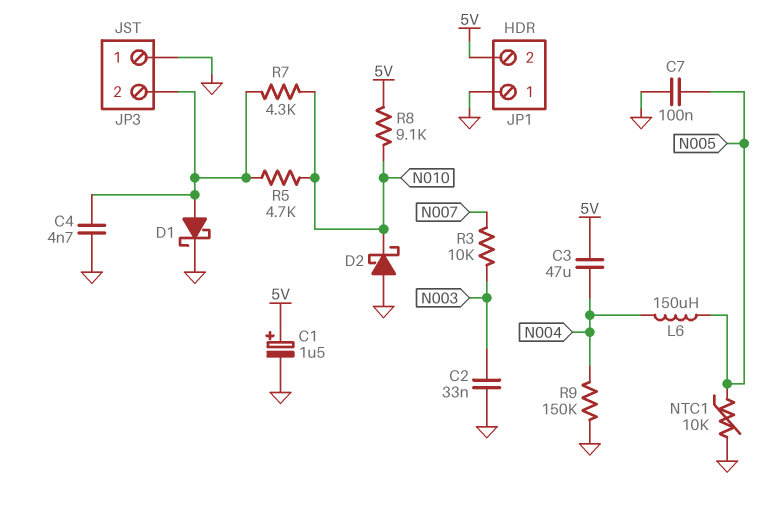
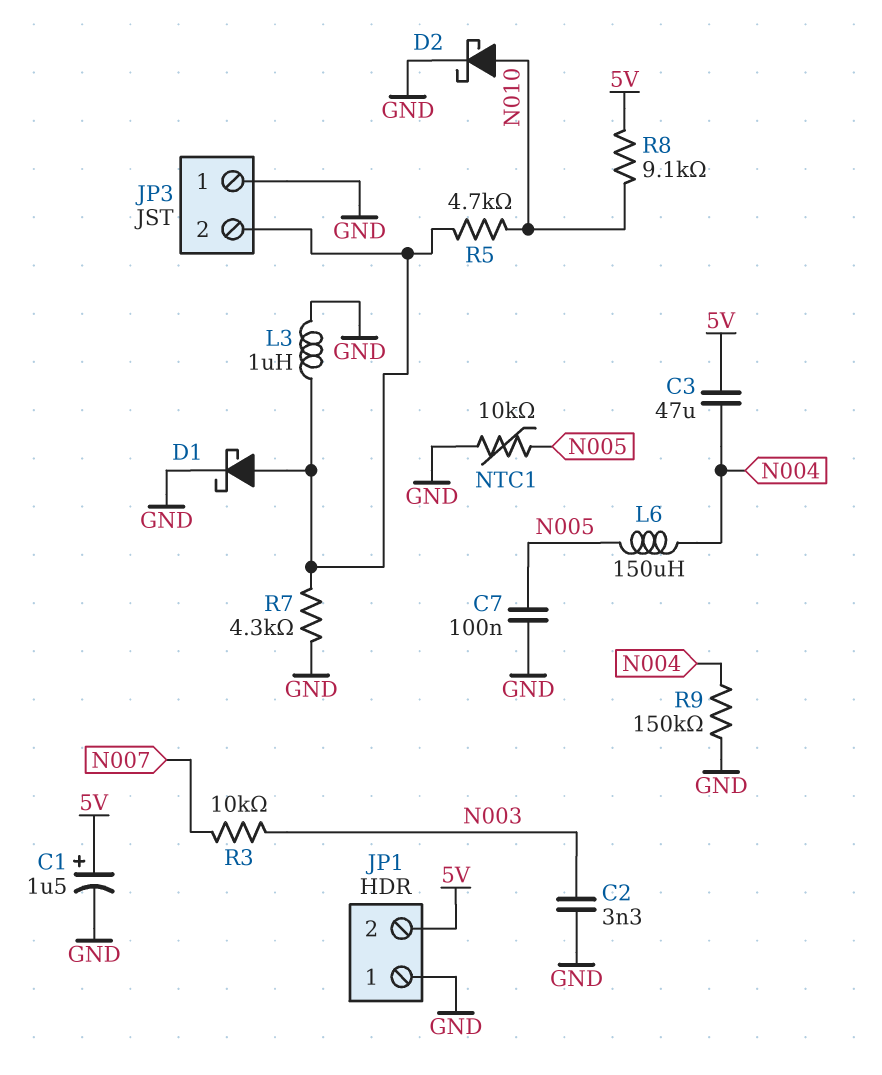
C2: 33nF (GND, N003) -> 3.3nF (GND, N003)
C4: 4.7nF (GND, JP3/2) -> none
D2: schottky (A GND, K N010) -> schottky (A N010, K GND)
L3: none -> 1uH (GND, JP3/2)
R7: 4.3k (JP3/2, N010) -> 4.3k (GND, JP3/2)

